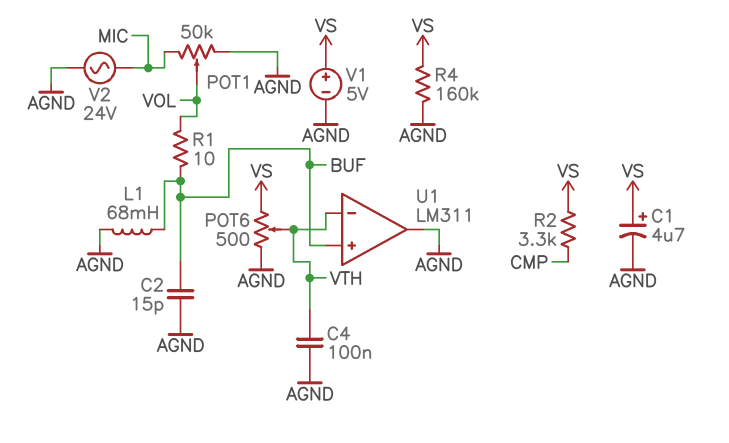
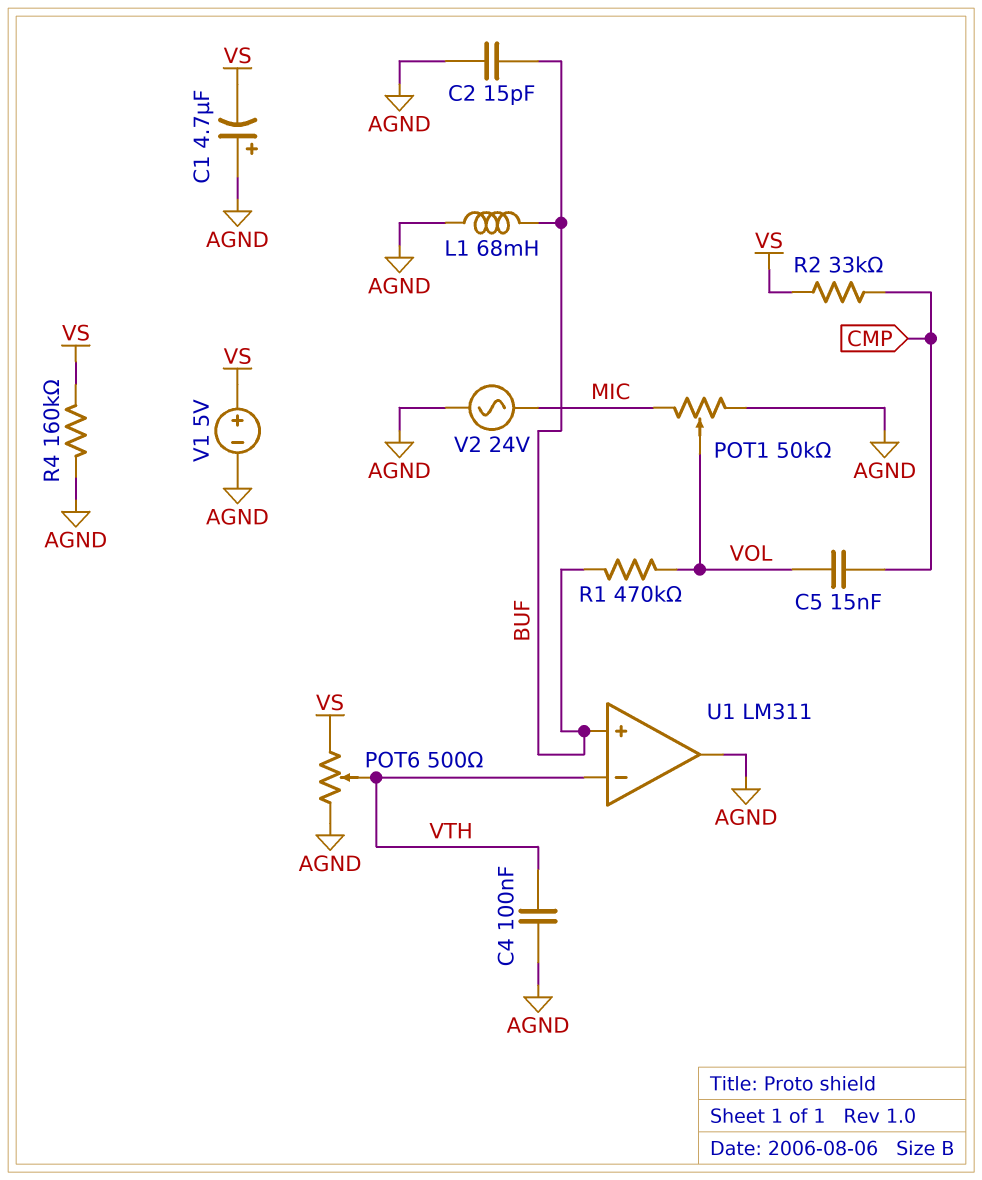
C1: 4.7uF (plus VS, minus AGND) -> 4.7uF (plus AGND, minus VS)
C5: none -> 15nF (CMP, VOL)
R1: 10 (BUF, VOL) -> 470k (BUF, VOL)
R2: 3.3k (CMP, VS) -> 33k (CMP, VS)

